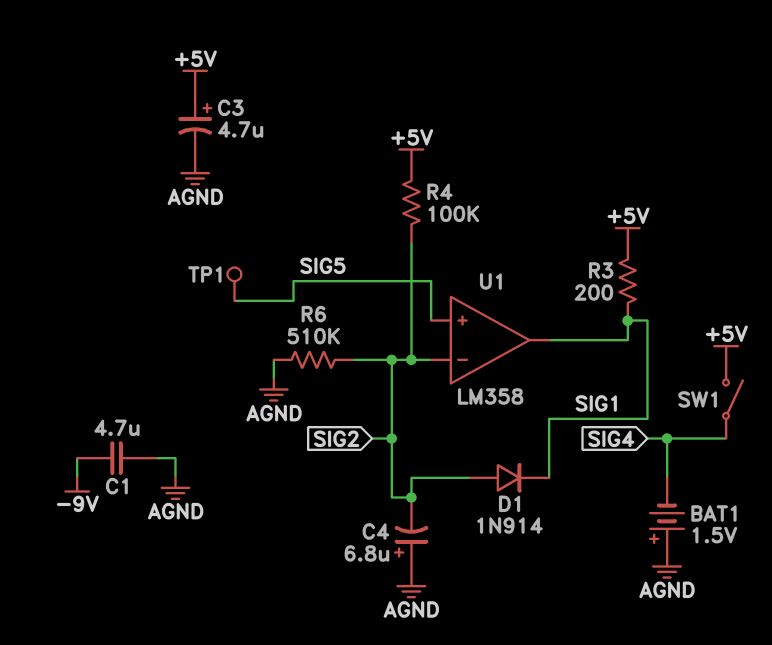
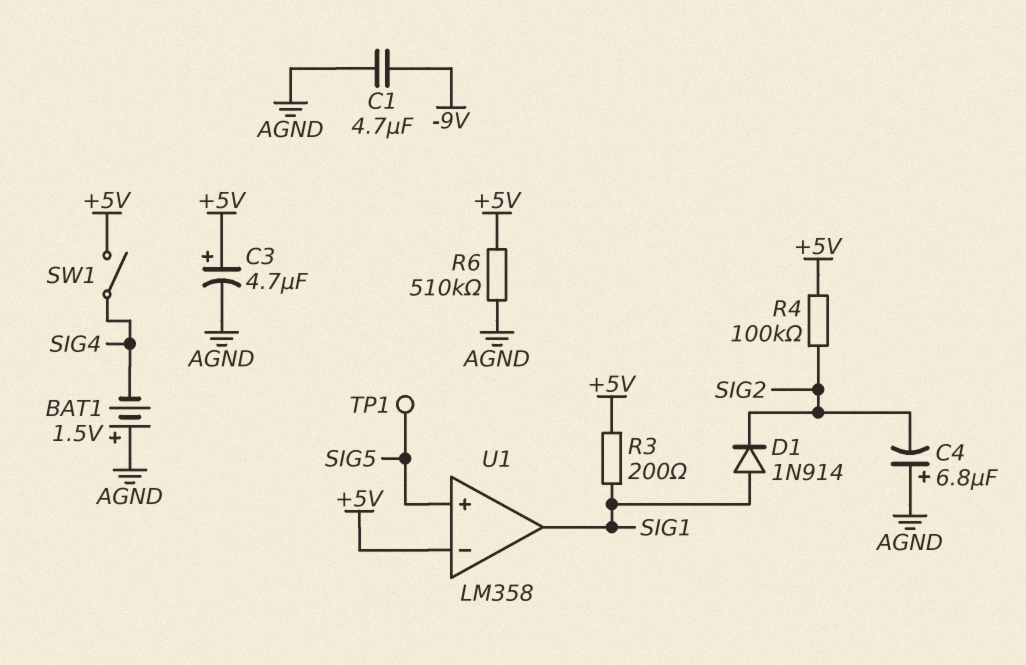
D1: diode 1N914 (A SIG2, K SIG1) -> diode 1N914 (A SIG1, K SIG2)
R6: 510k (AGND, SIG2) -> 510k (+5V, AGND)
U1 pin in-: SIG2 -> +5V

